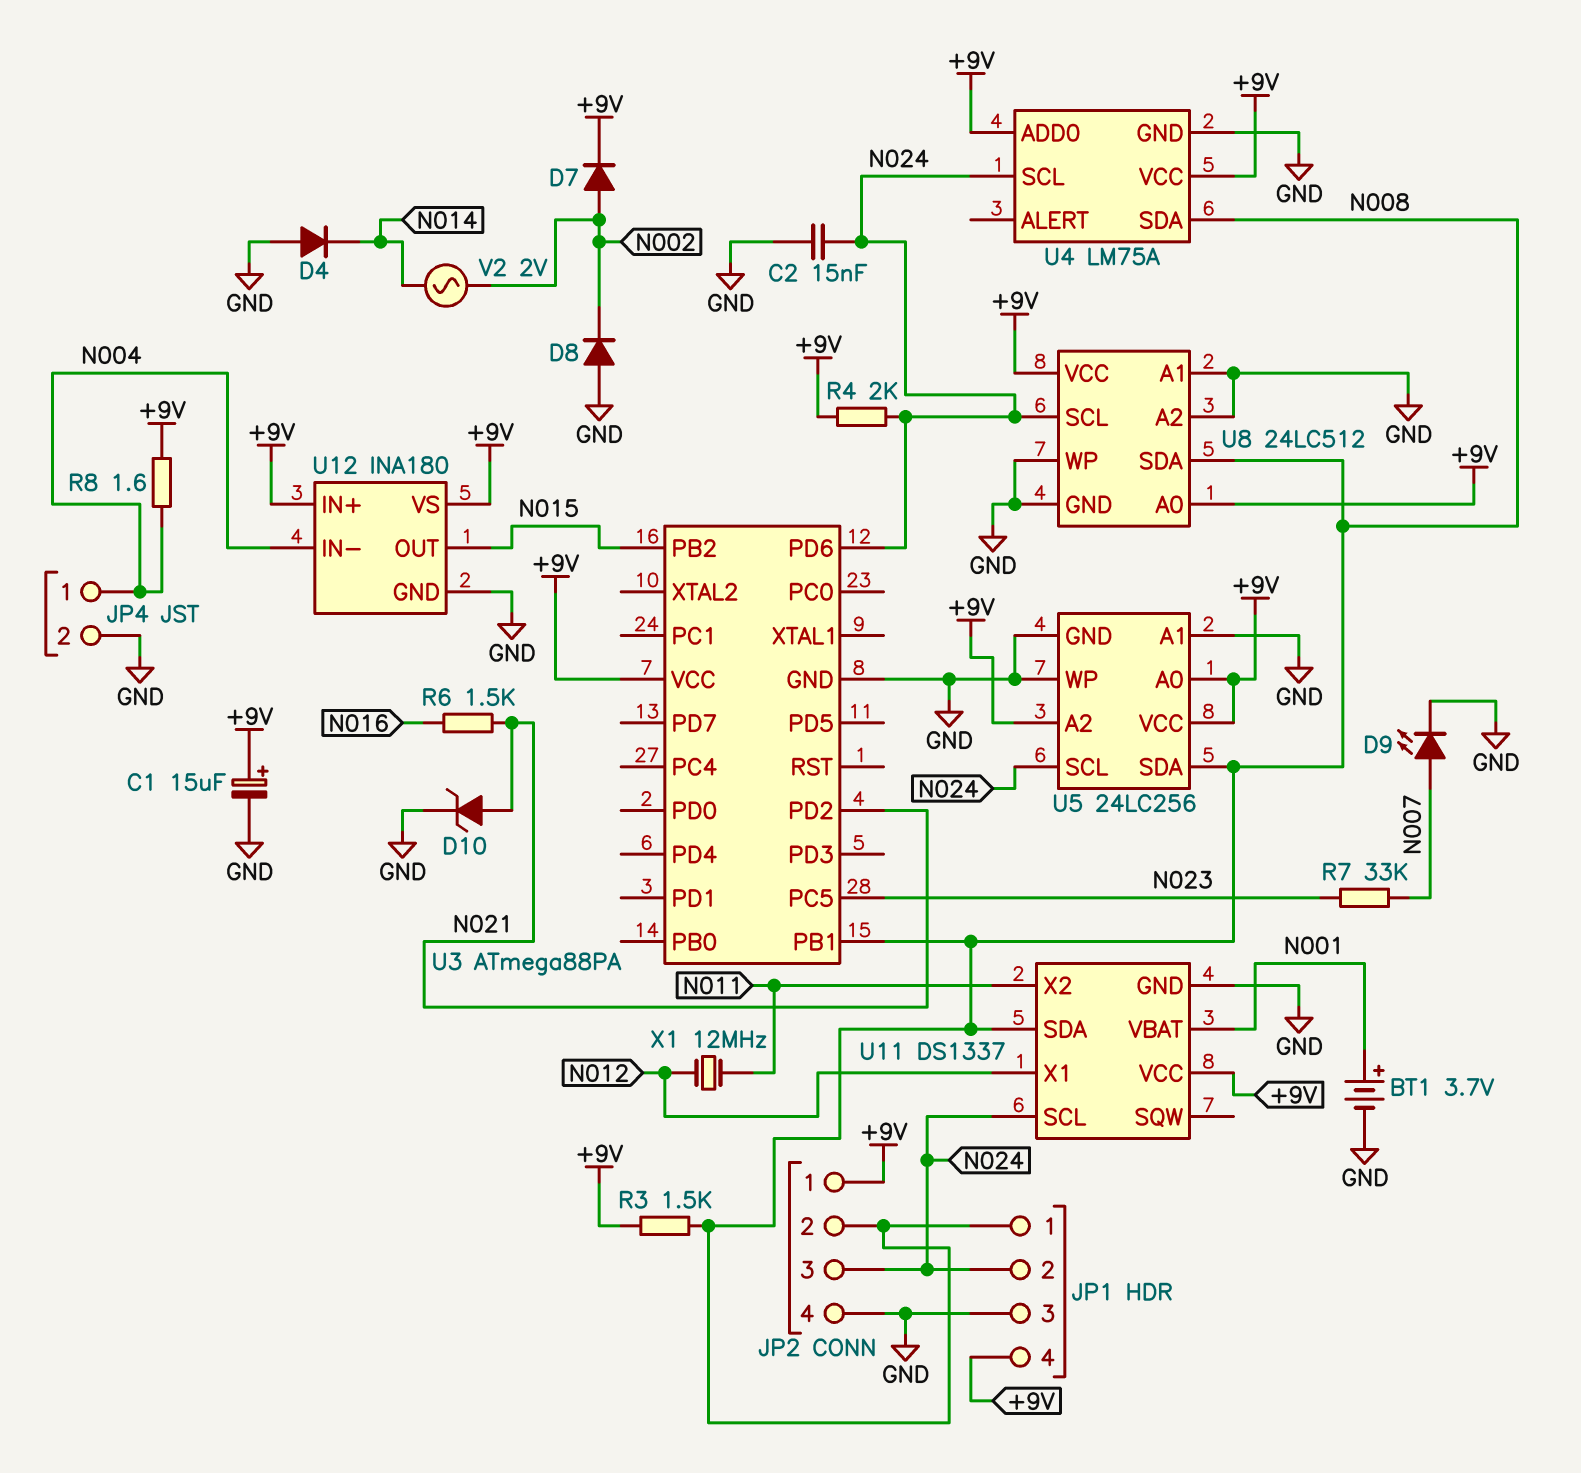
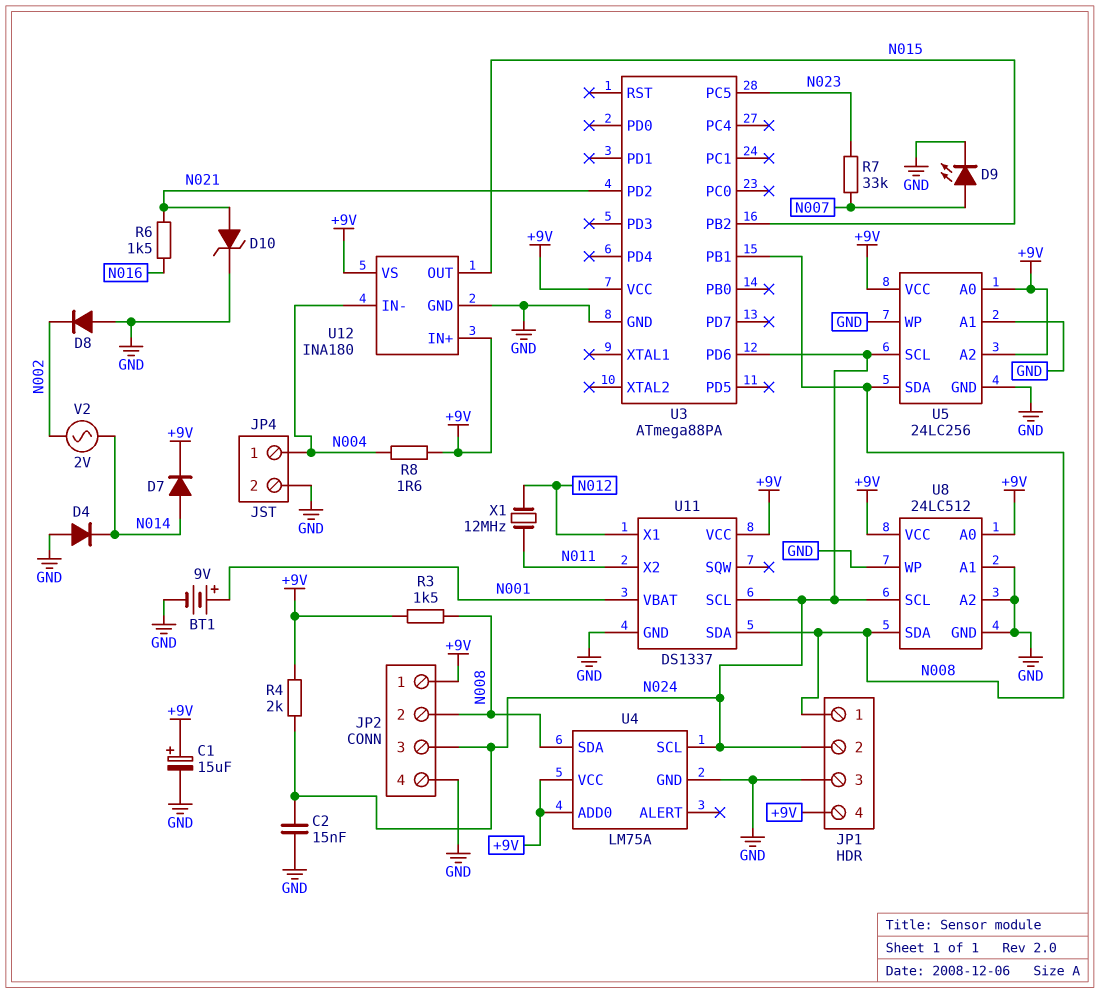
BT1: 3.7V (plus N001, minus GND) -> 9V (plus N001, minus GND)
D7: diode (A N002, K +9V) -> diode (A N014, K +9V)

